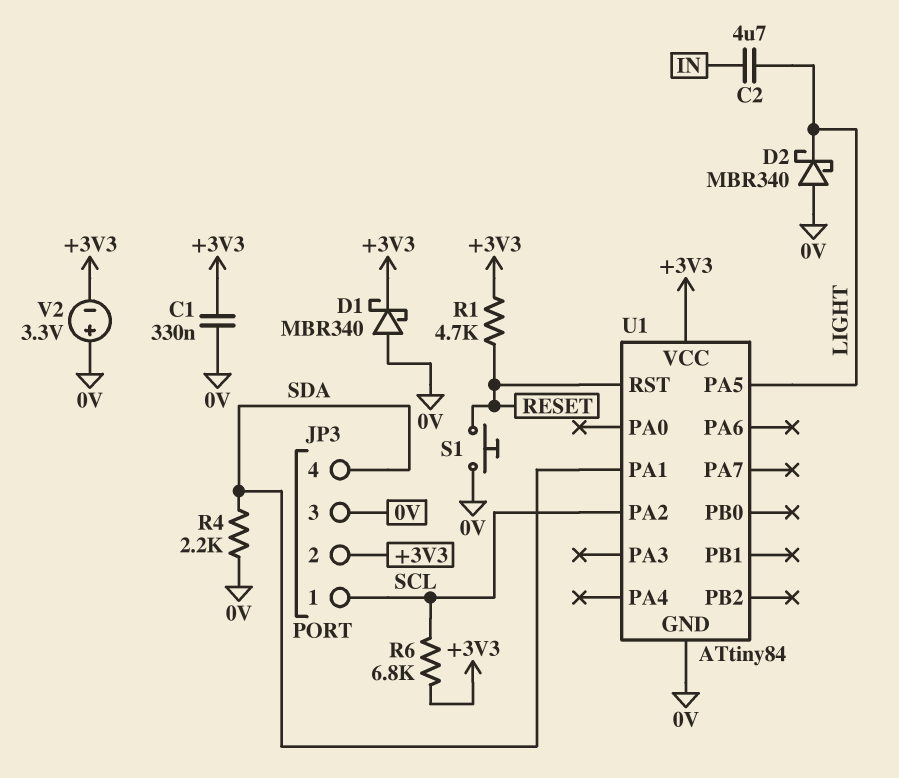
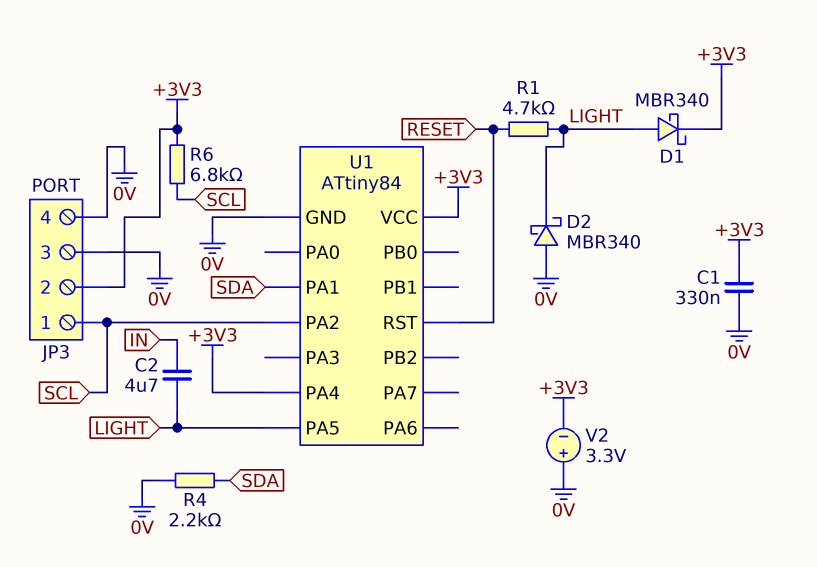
D1: schottky MBR340 (A 0V, K +3V3) -> schottky MBR340 (A LIGHT, K +3V3)
JP3 pin 4: SDA -> 0V
R1: 4.7k (+3V3, RESET) -> 4.7k (LIGHT, RESET)
S1: button (0V, RESET) -> none
U1 pin PA4: none -> +3V3

